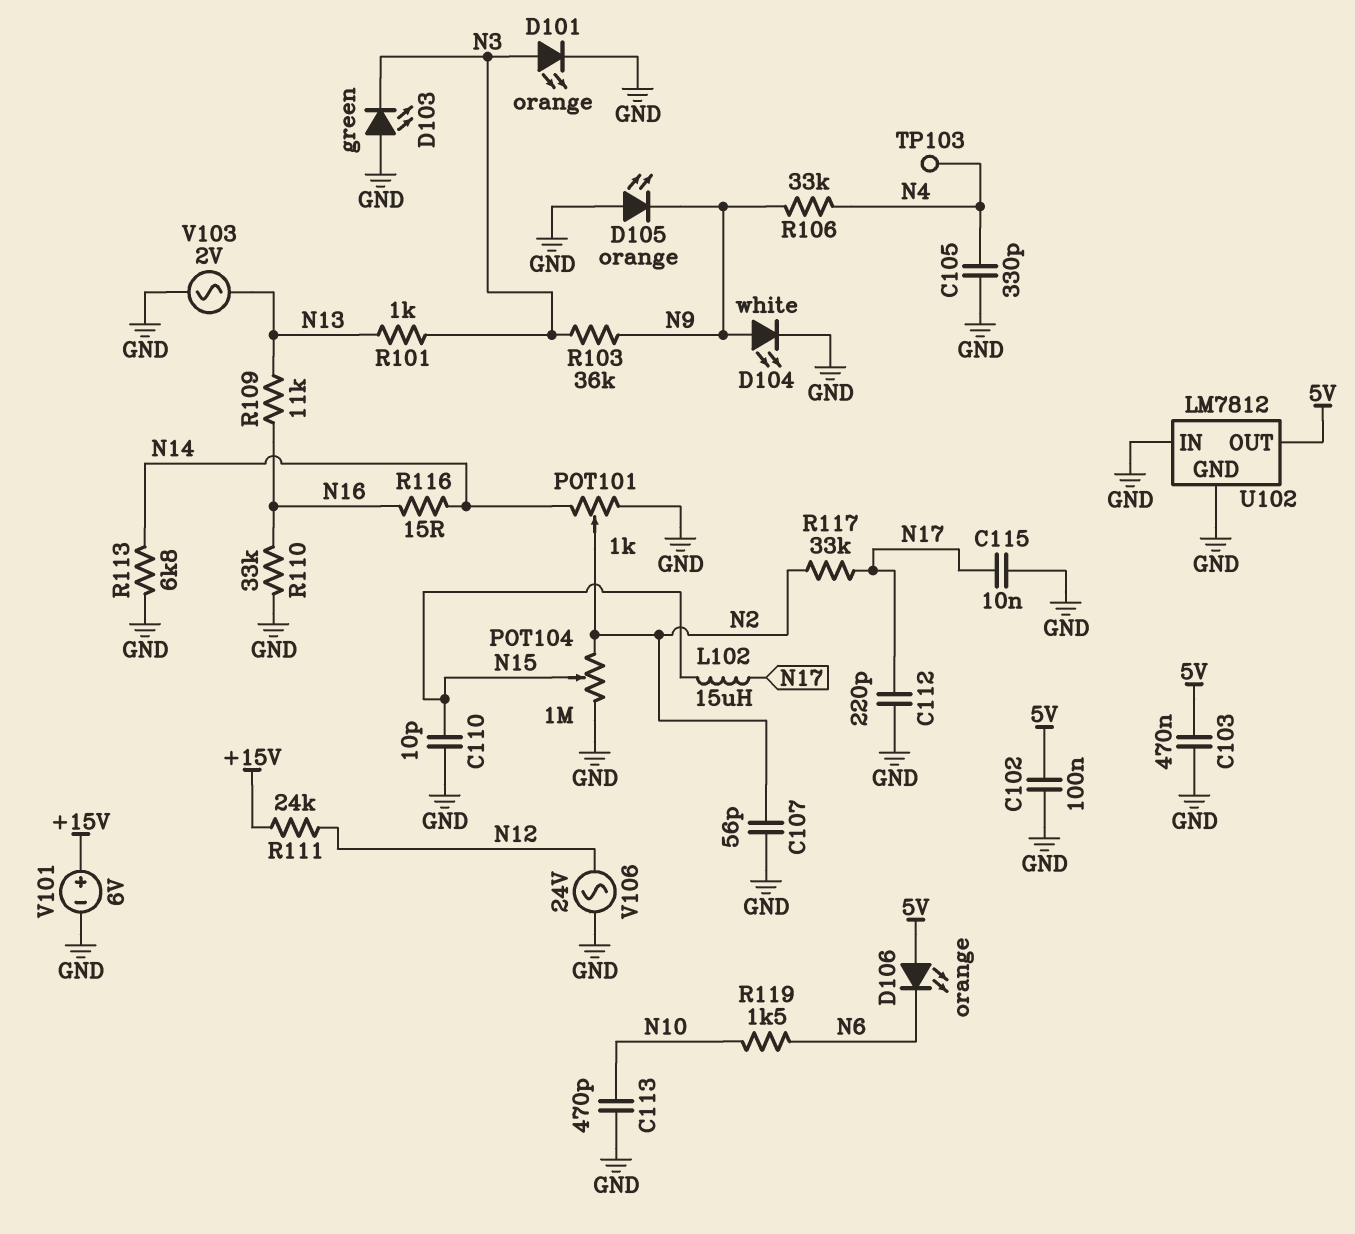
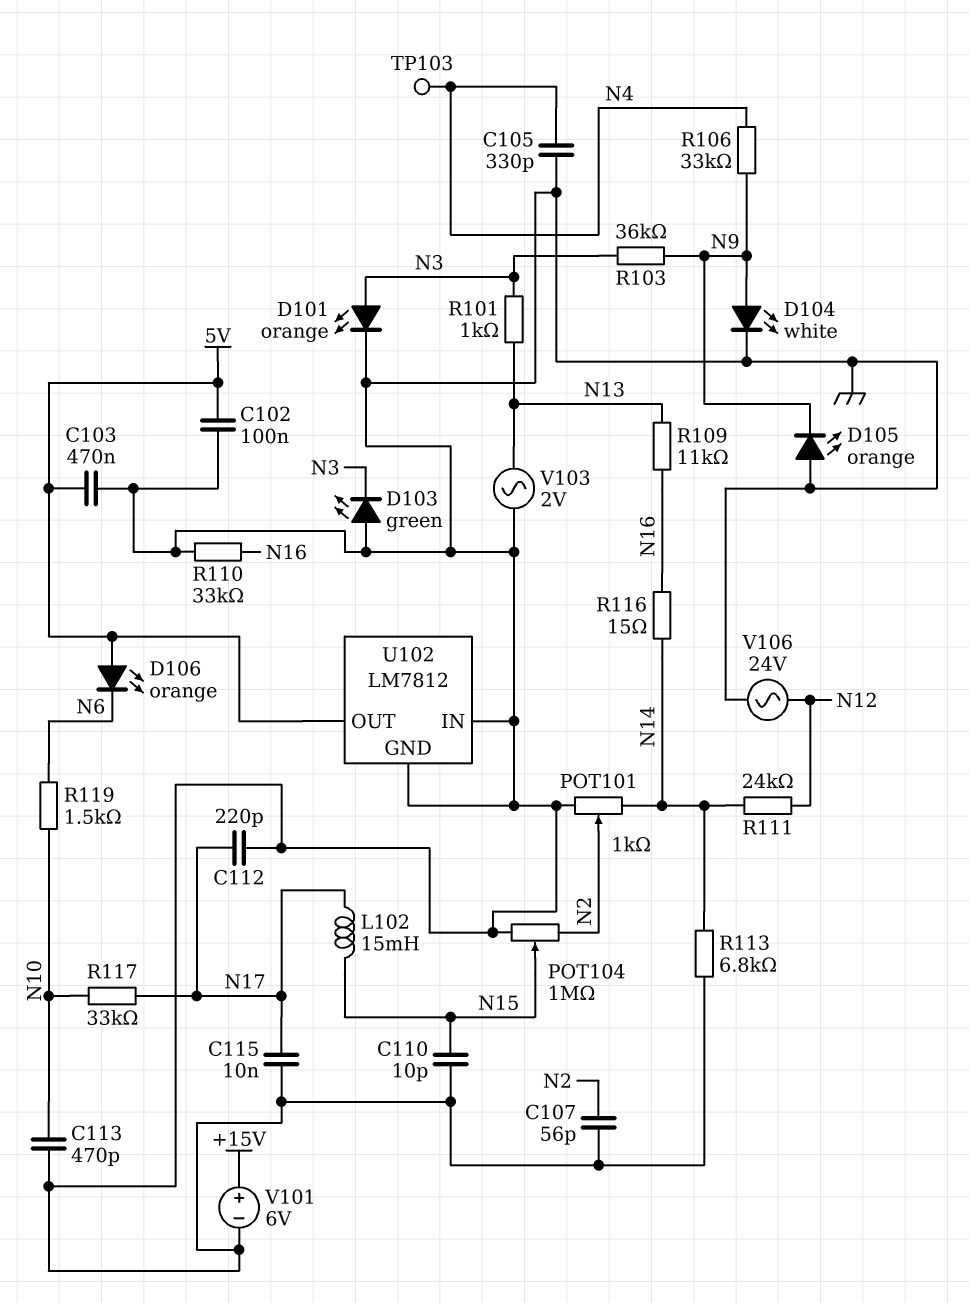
L102: 15uH (N15, N17) -> 15mH (N15, N17)
R111: 24k (+15V, N12) -> 24k (N12, N14)
R117: 33k (N2, N17) -> 33k (N10, N17)

